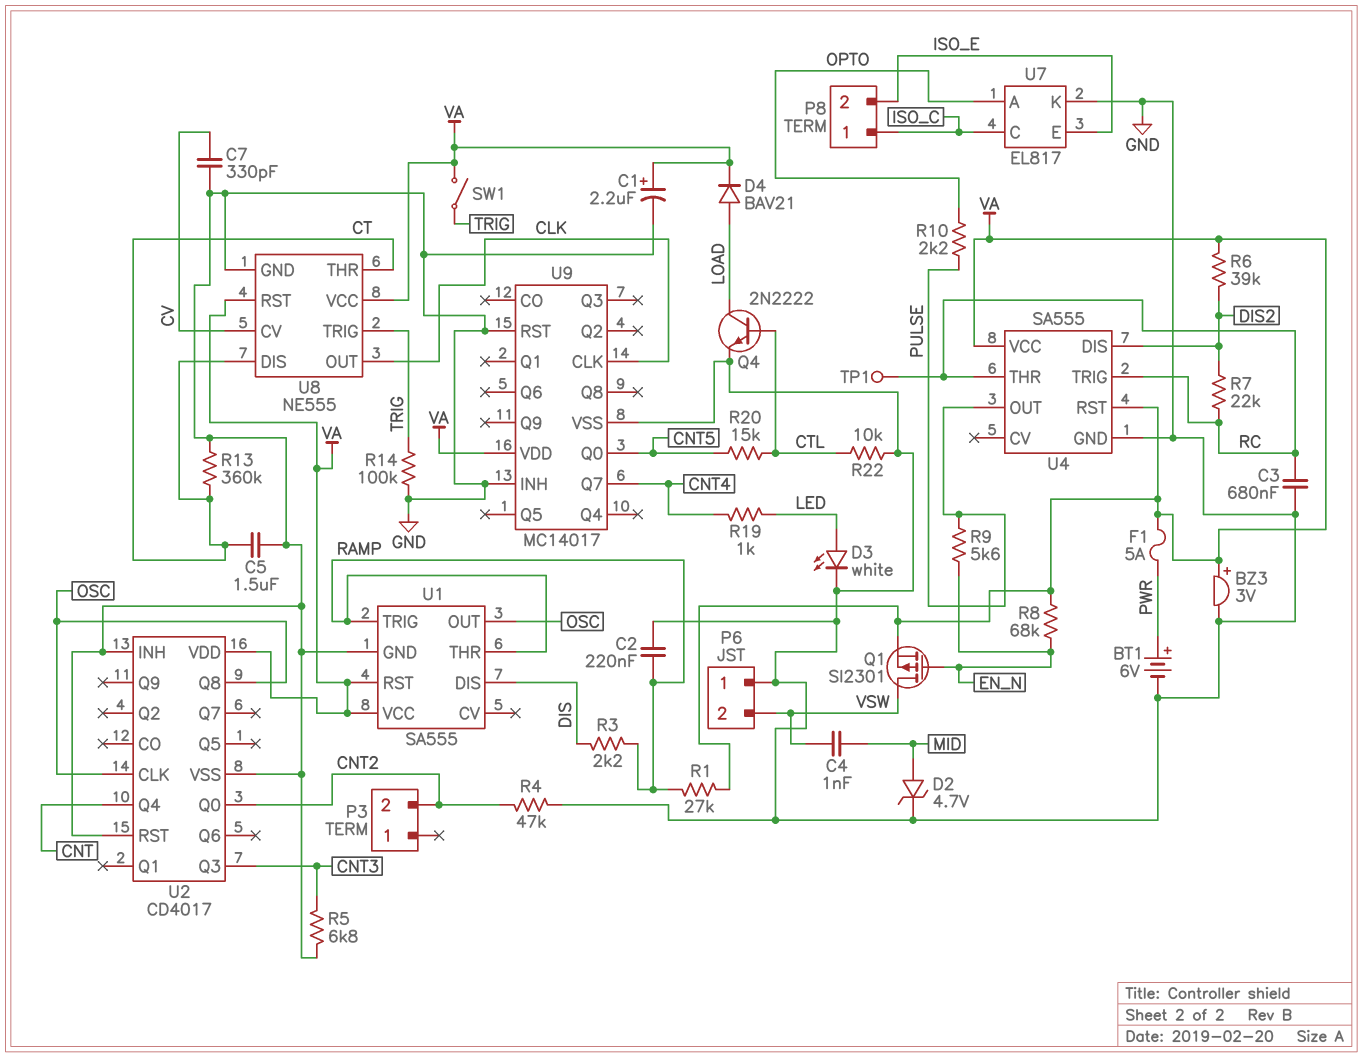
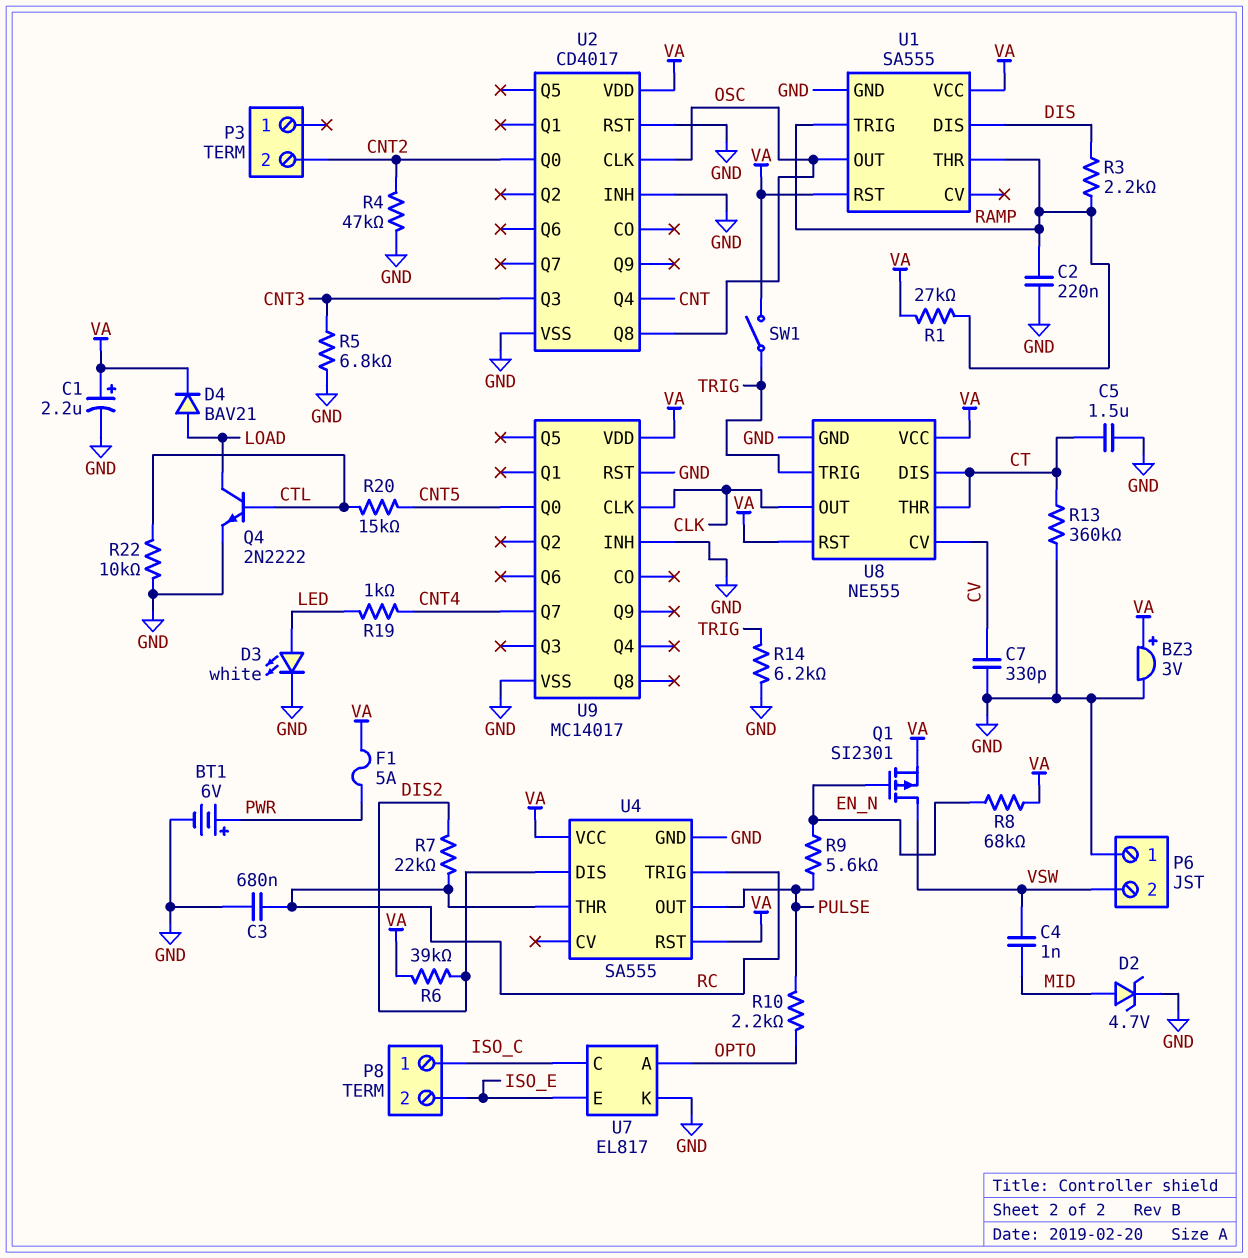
R14: 100k (GND, TRIG) -> 6.2k (GND, TRIG)
TP1: test point (RC) -> none

